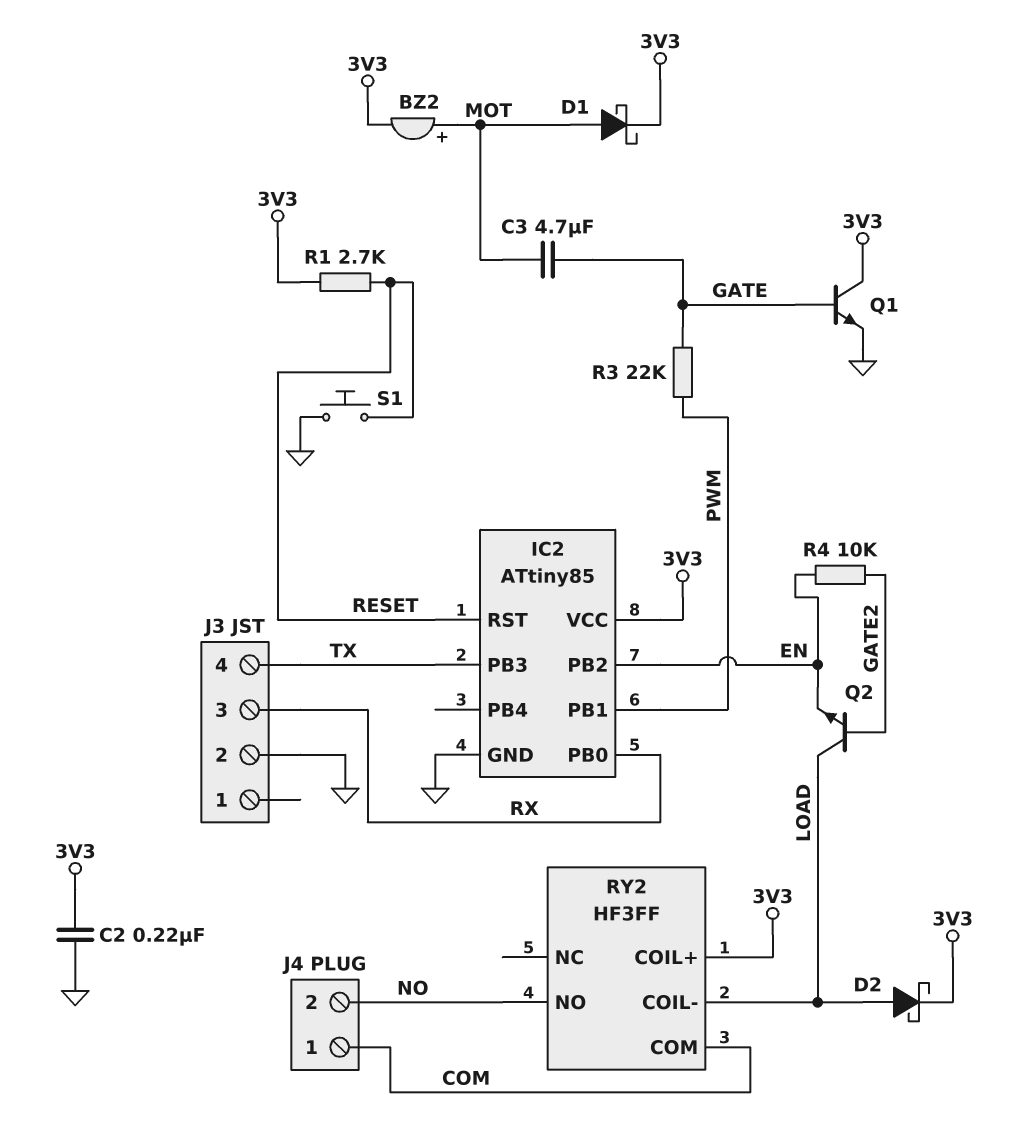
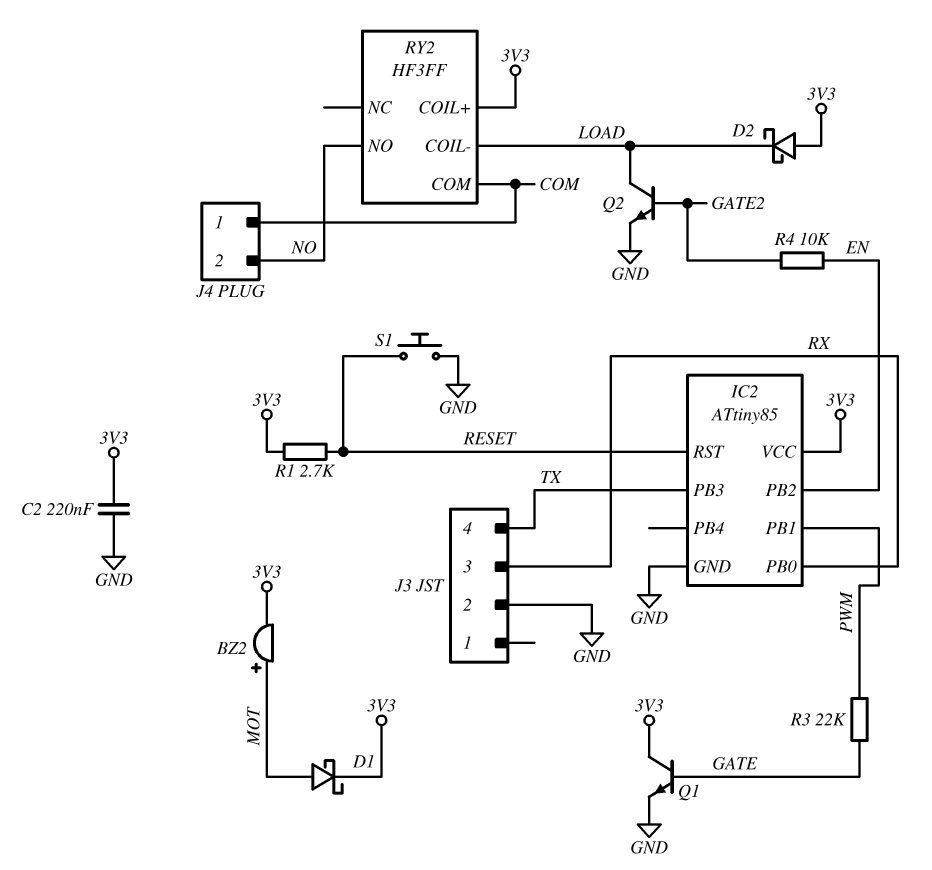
C3: 4.7uF (GATE, MOT) -> none
D2: schottky (A LOAD, K 3V3) -> schottky (A 3V3, K LOAD)
Q2: NPN (B GATE2, C LOAD, E EN) -> NPN (B GATE2, C LOAD, E GND)

